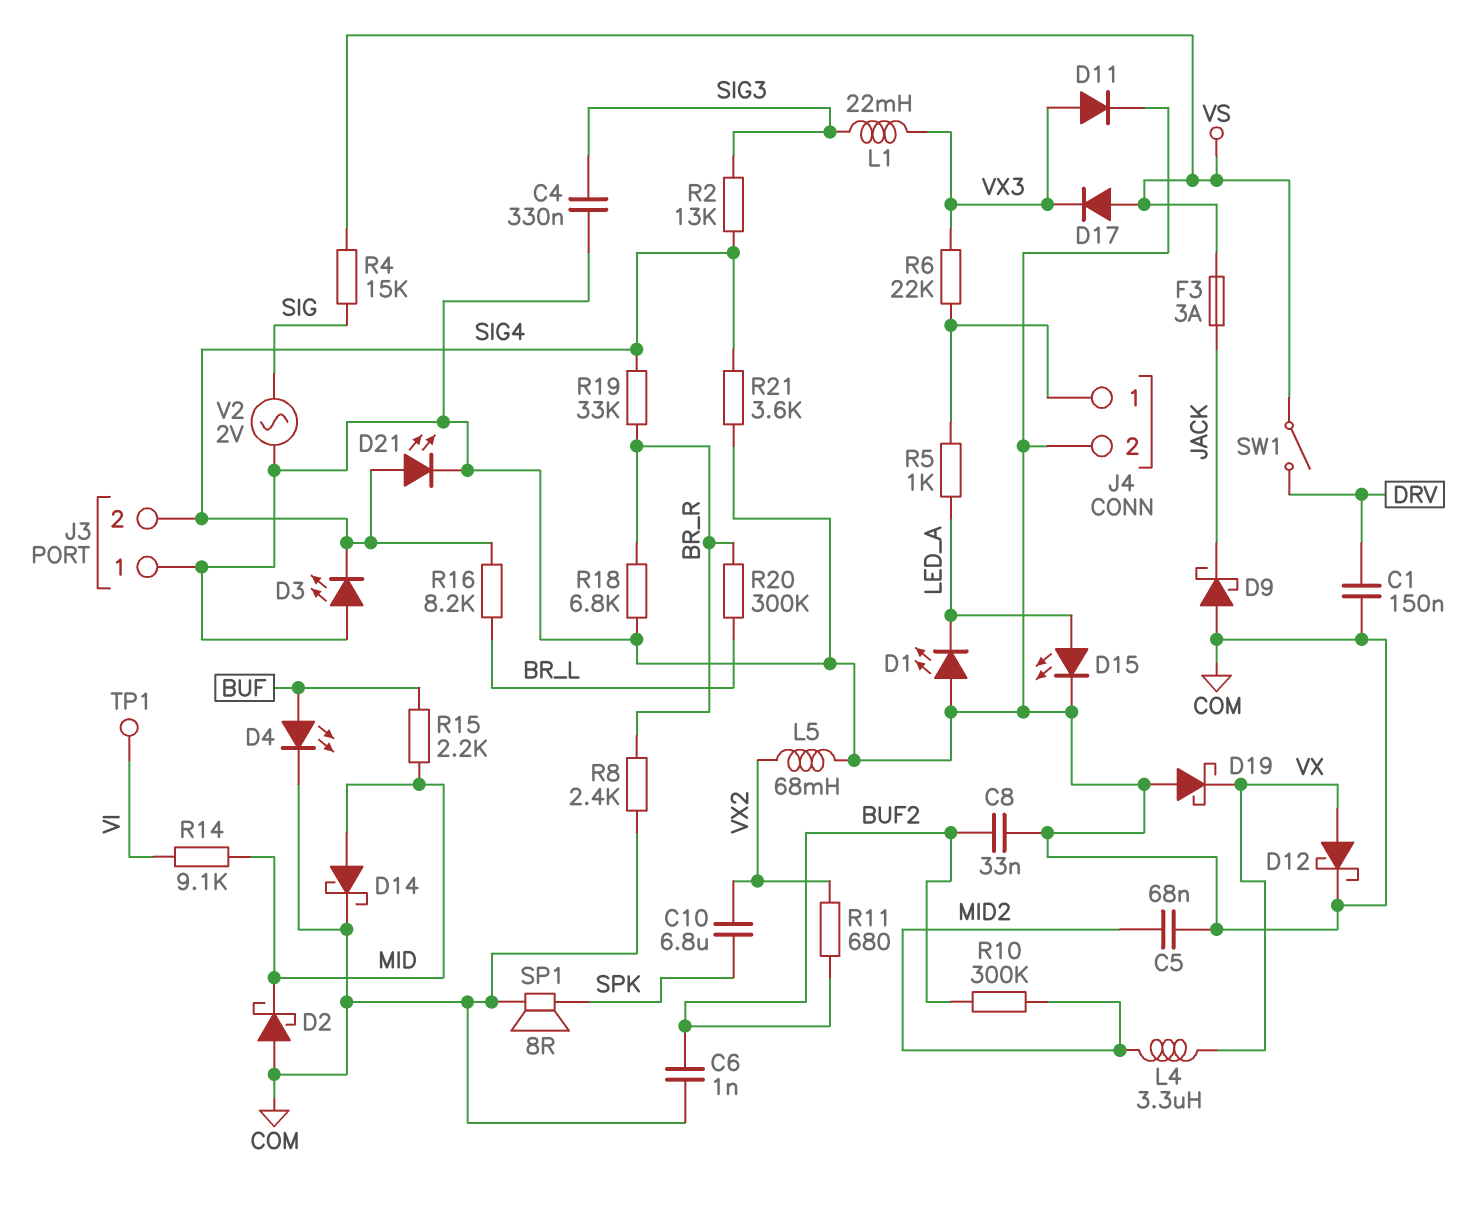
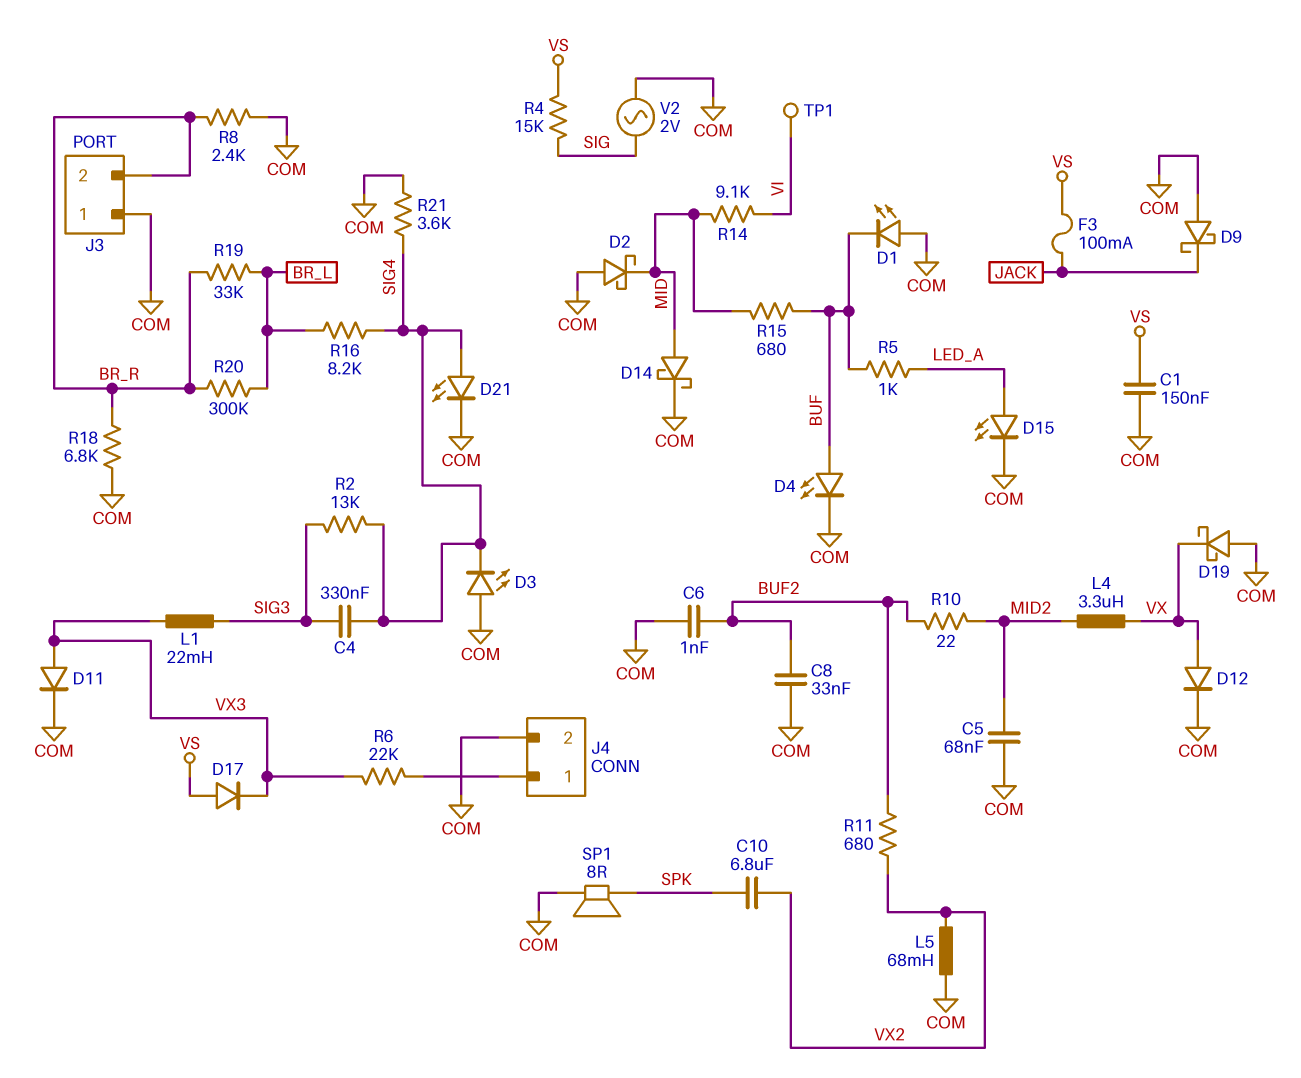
C1: 150nF (COM, DRV) -> 150nF (COM, VS)
C4: 330nF (COM, SIG3) -> 330nF (SIG3, SIG4)
D1: LED (A COM, K LED_A) -> LED (A COM, K BUF)
D12: schottky (A VX, K COM) -> diode (A VX, K COM)
F3: 3A (JACK, VS) -> 100mA (JACK, VS)
J3 pin 2: SIG4 -> BR_R
R5: 1k (J4/1, LED_A) -> 1k (BUF, LED_A)
R10: 300k (BUF2, MID2) -> 22 (BUF2, MID2)
R15: 2.2k (BUF, MID) -> 680 (BUF, MID)
R19: 33k (BR_R, SIG4) -> 33k (BR_L, BR_R)
SW1: switch (DRV, VS) -> none

